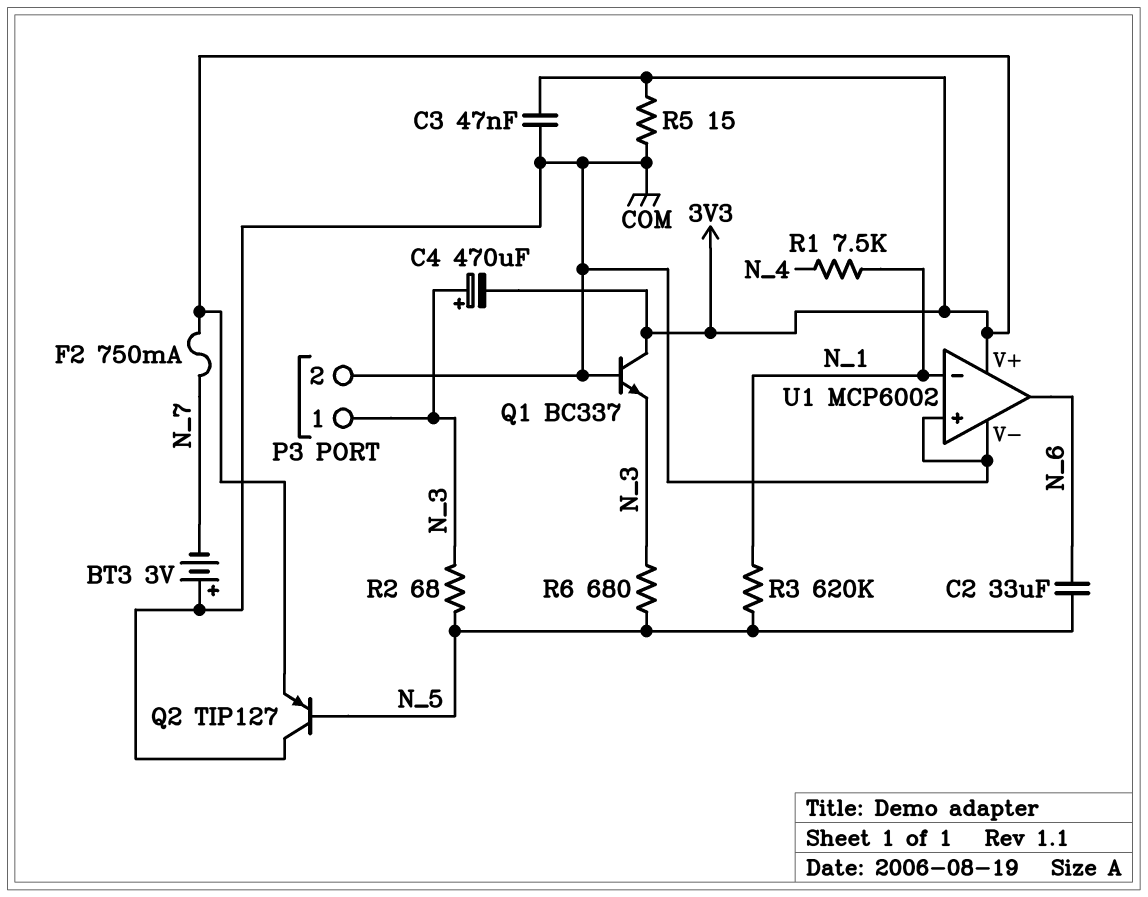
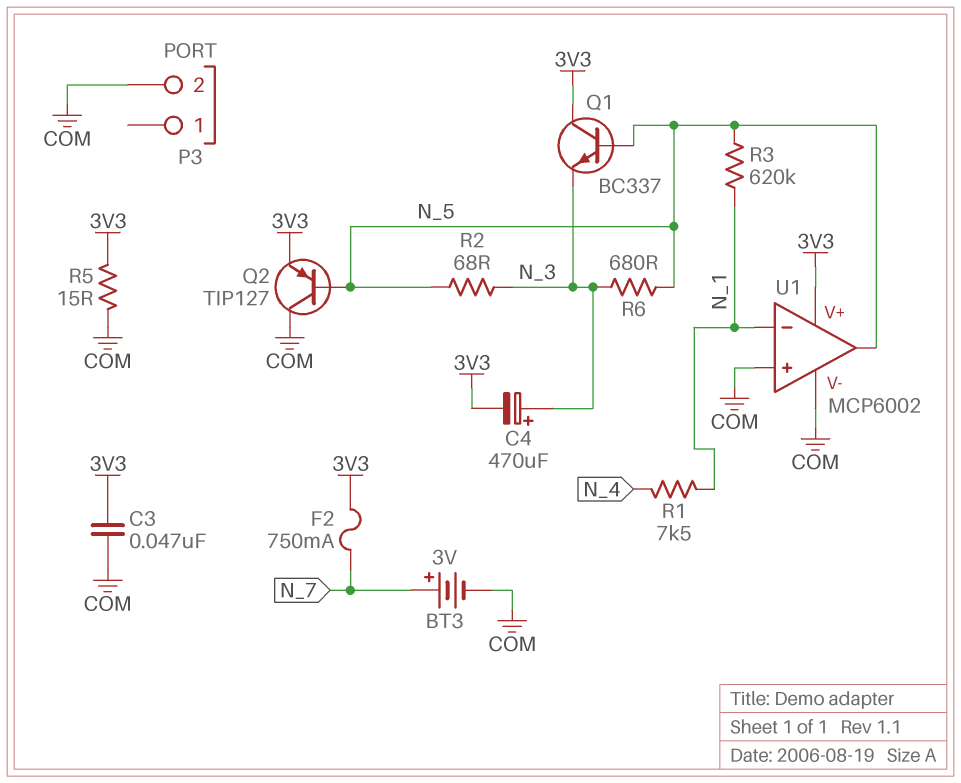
BT3: 3V (plus COM, minus N_7) -> 3V (plus N_7, minus COM)
C2: 33uF (N_5, N_6) -> none
P3 pin 1: N_3 -> none
Q1: NPN BC337 (B COM, C 3V3, E N_3) -> NPN BC337 (B N_5, C 3V3, E N_3)
U1 pin out: N_6 -> N_5

